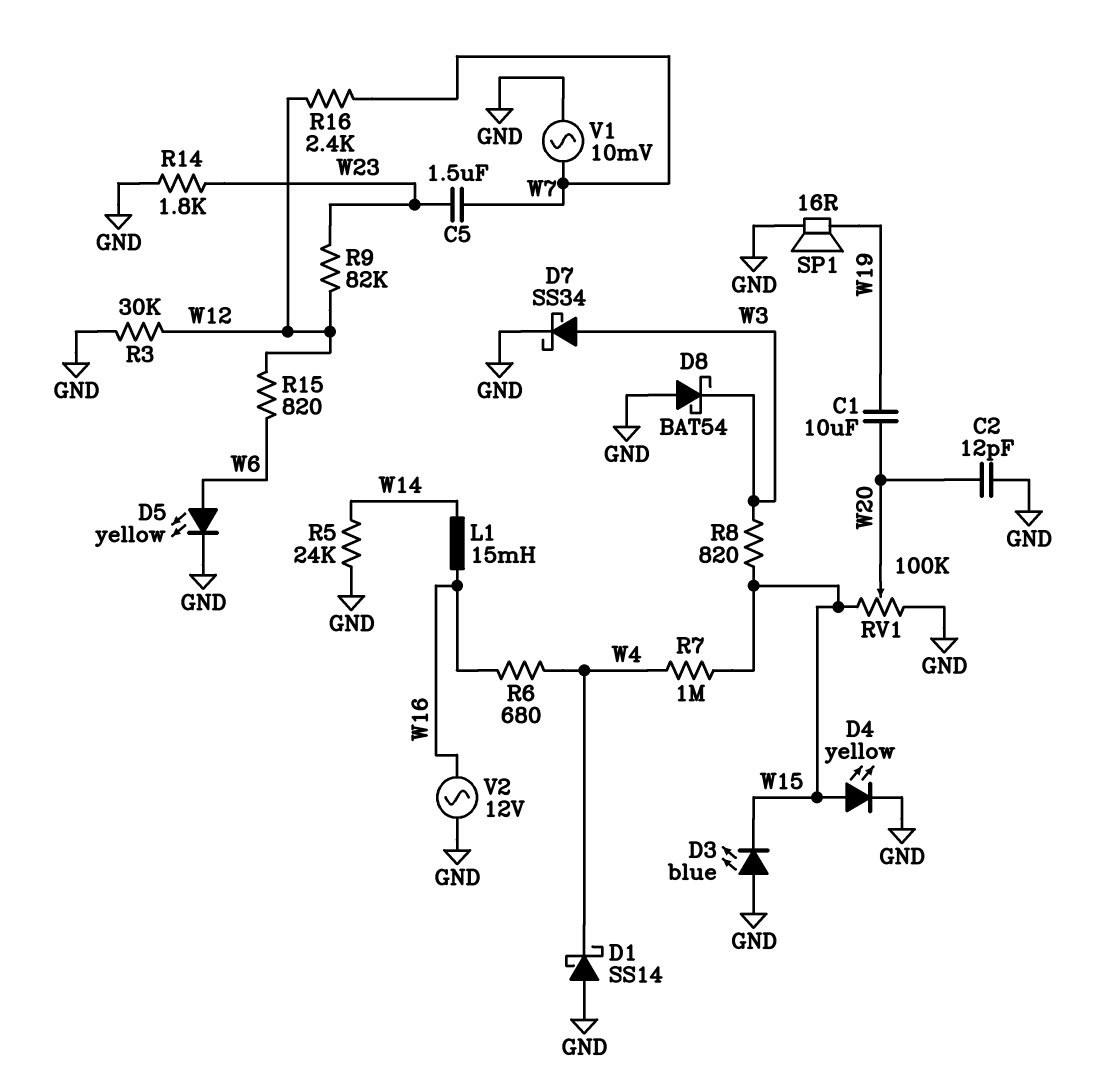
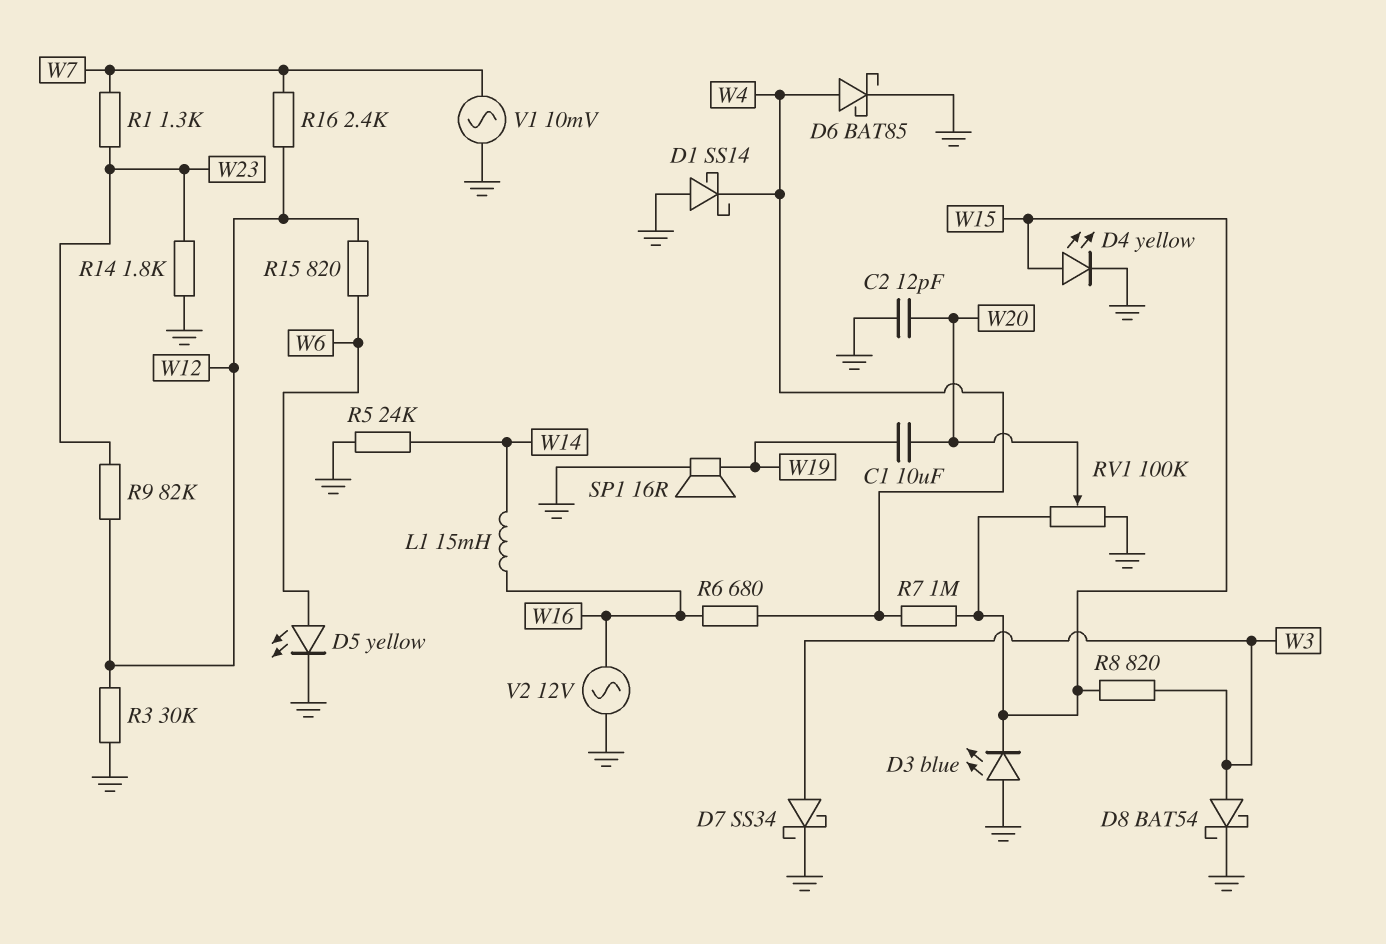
C5: 1.5uF (W7, W23) -> none
D6: none -> schottky BAT85 (A W4, K GND)
D8: schottky BAT54 (A GND, K W3) -> schottky BAT54 (A W3, K GND)
R1: none -> 1.3k (W7, W23)

